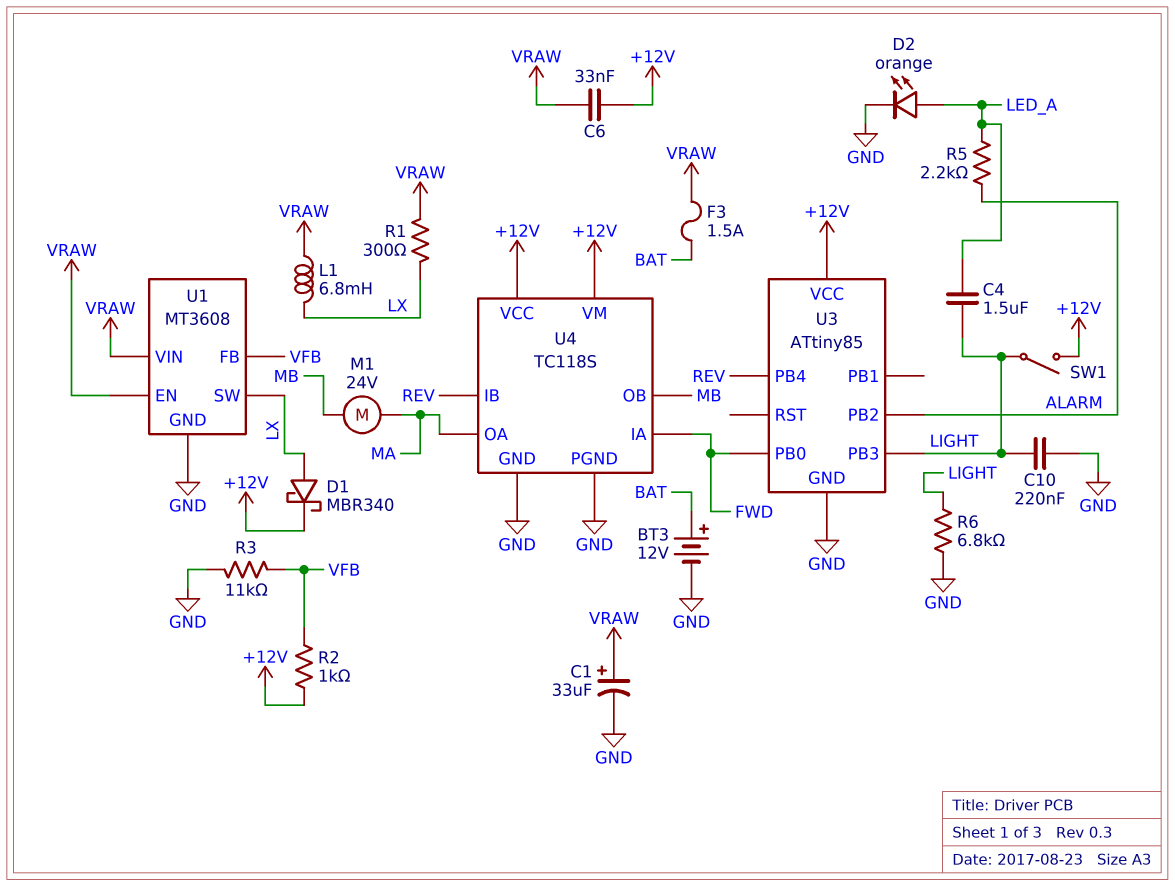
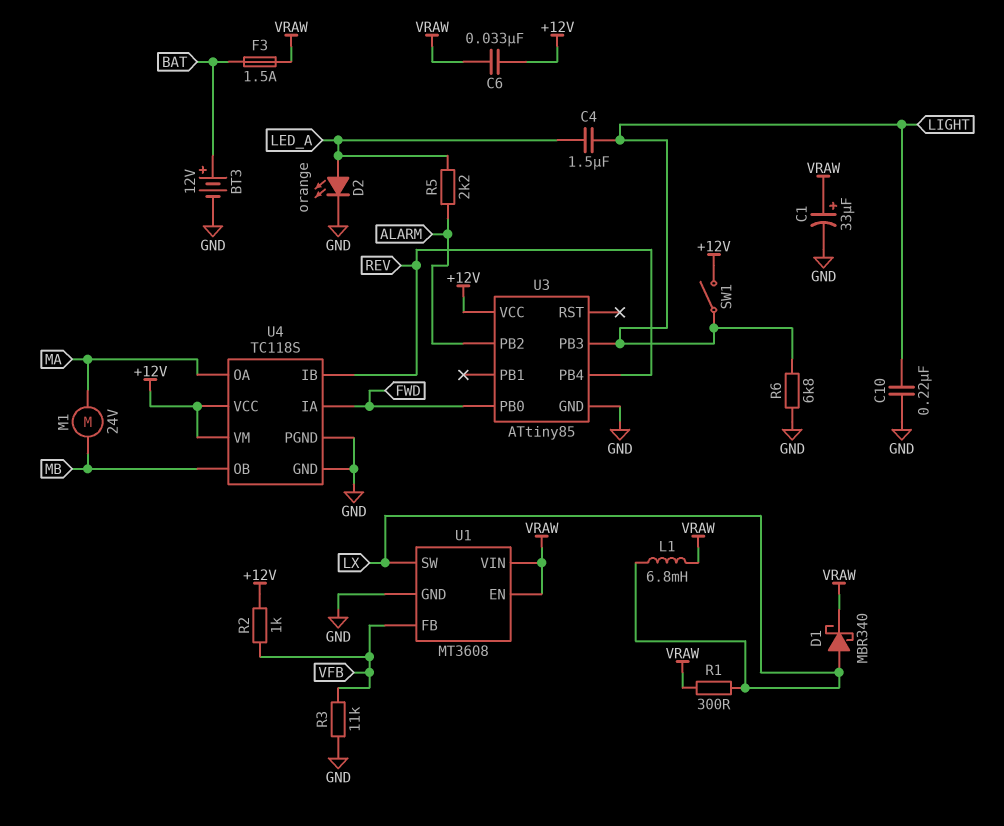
D1: schottky MBR340 (A LX, K +12V) -> schottky MBR340 (A LX, K VRAW)

